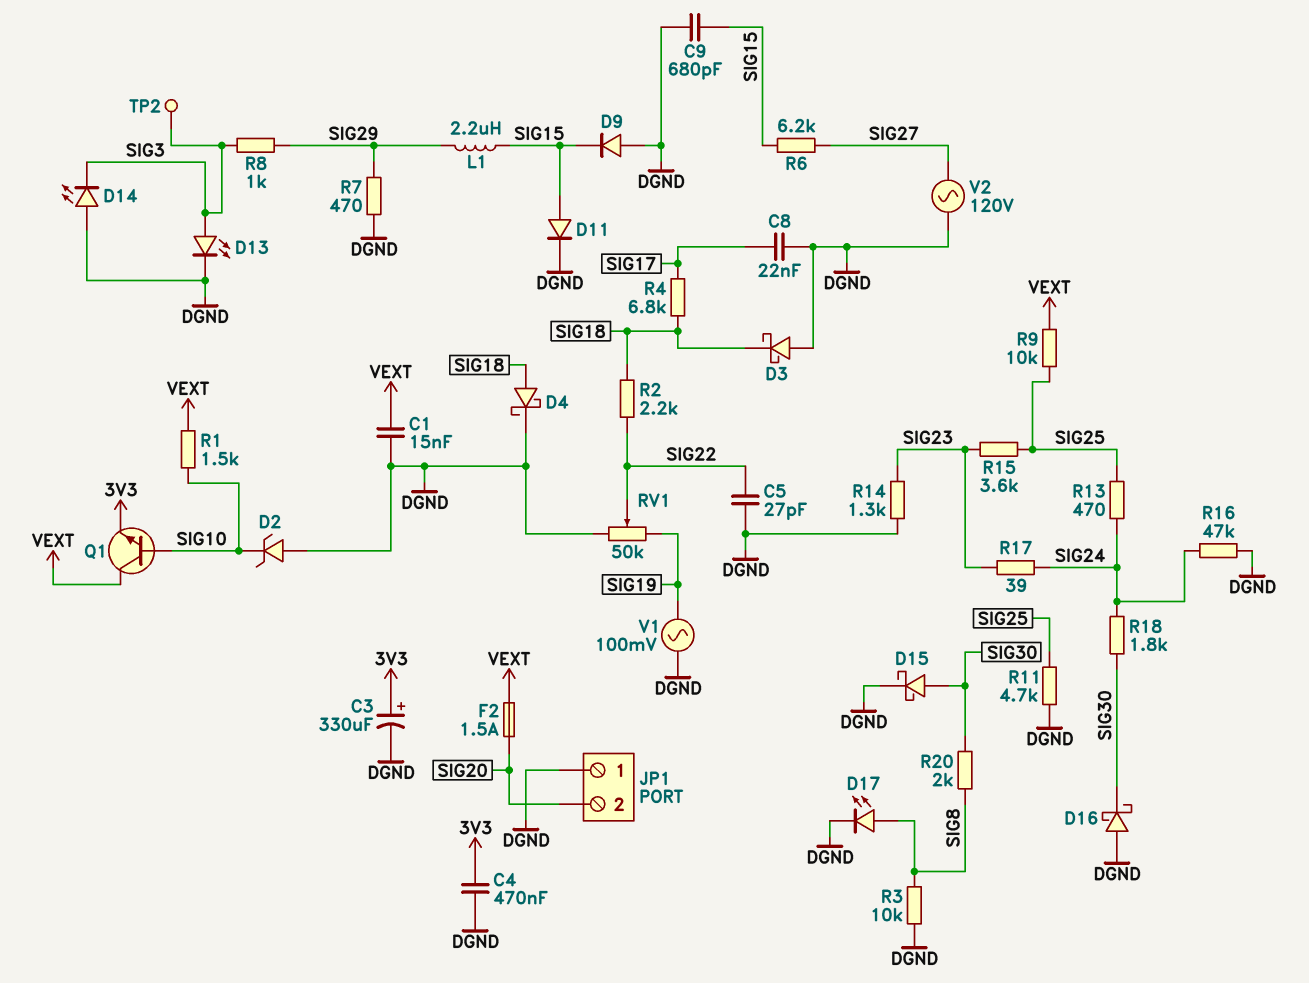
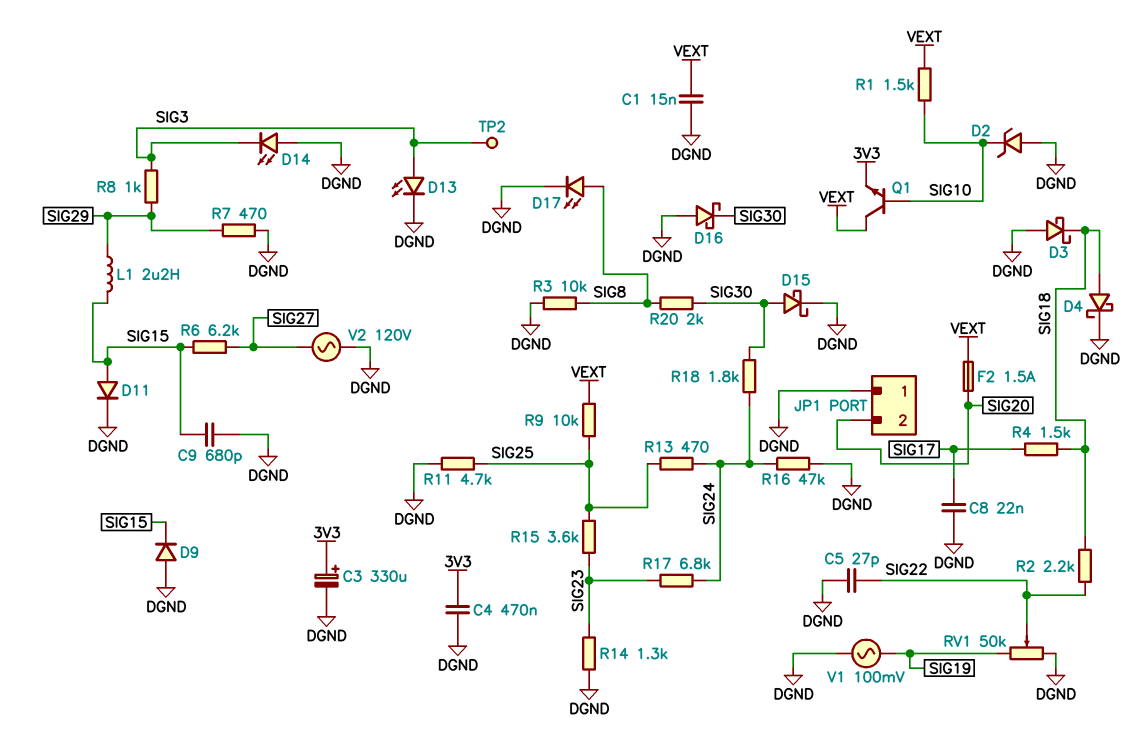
R4: 6.8k (SIG17, SIG18) -> 1.5k (SIG17, SIG18)
R17: 39 (SIG23, SIG24) -> 6.8k (SIG23, SIG24)

